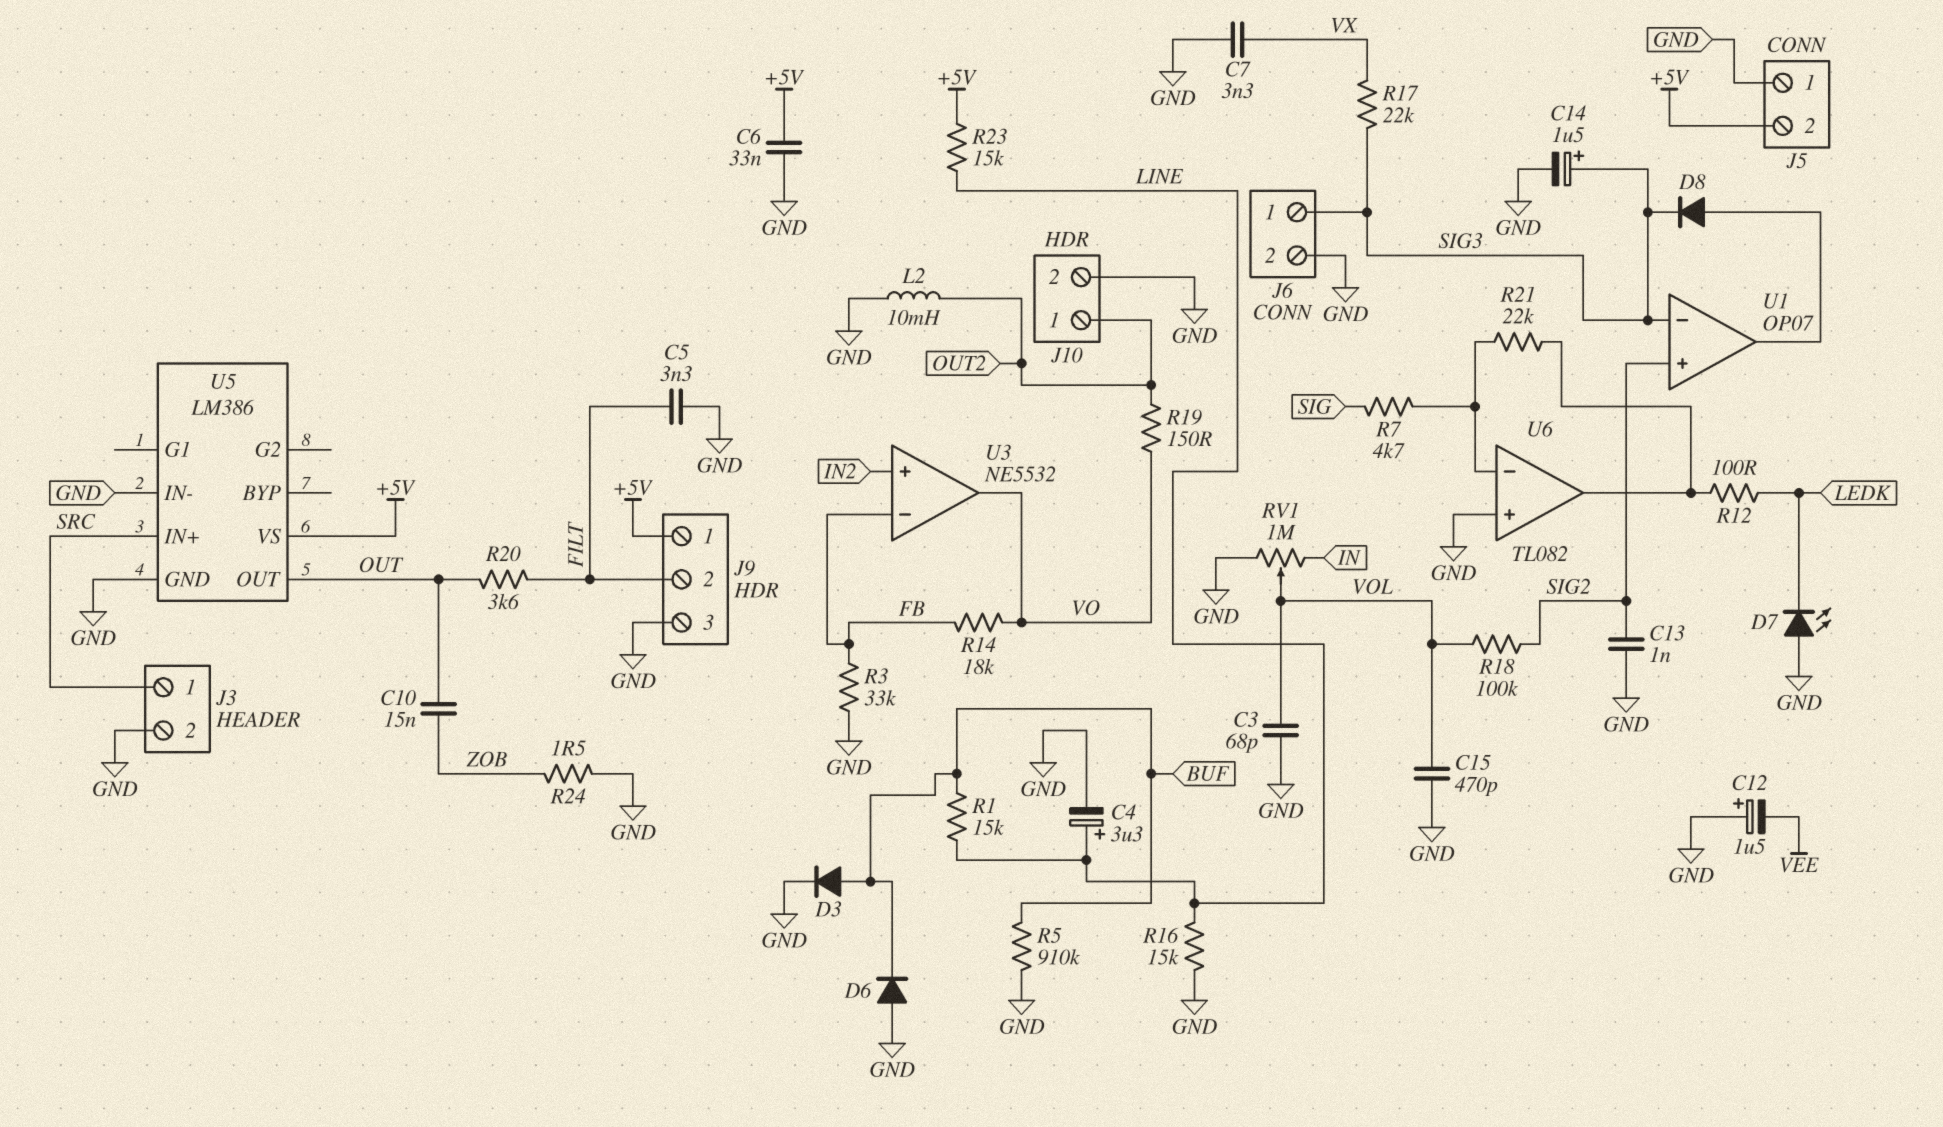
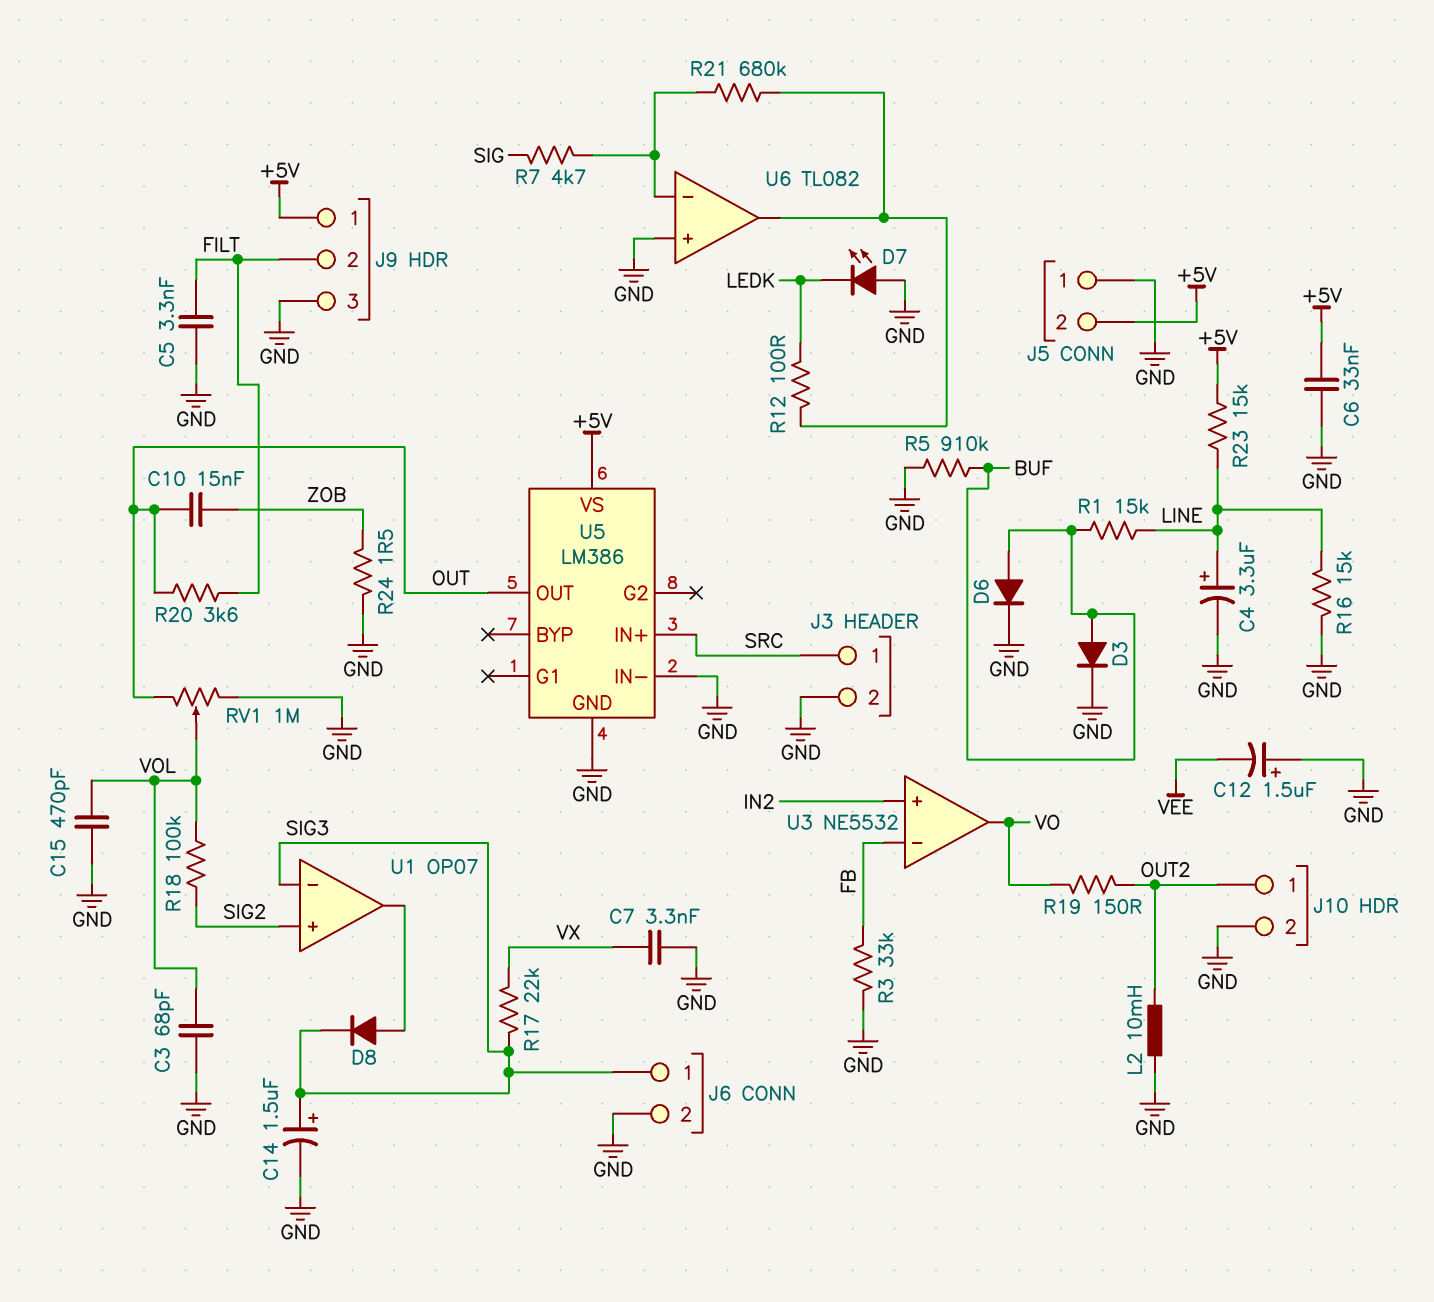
C13: 1nF (GND, SIG2) -> none
D6: diode (A GND, K BUF) -> diode (A BUF, K GND)
R14: 18k (FB, VO) -> none
R21: 22k (U6/in-, U6/out) -> 680k (U6/in-, U6/out)
RV1: 1M (GND, IN, wiper VOL) -> 1M (GND, OUT, wiper VOL)

